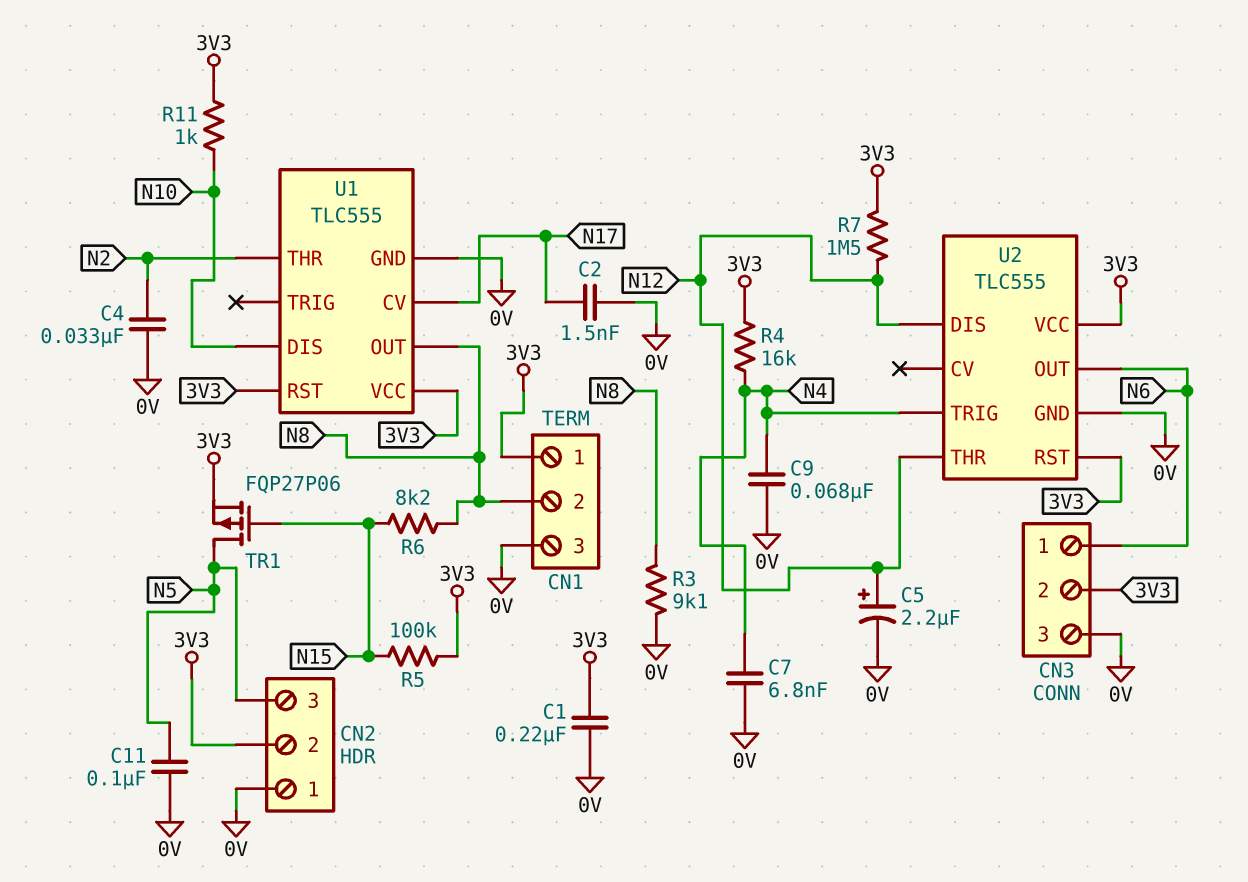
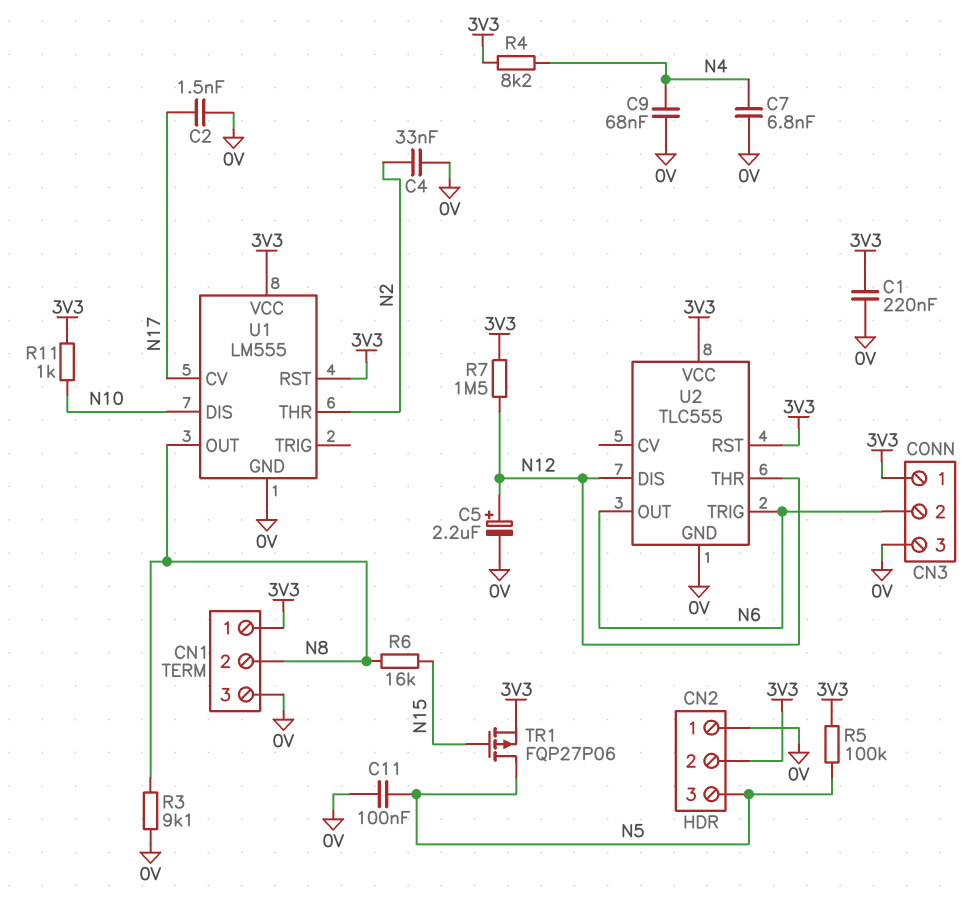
CN3 pin 1: N6 -> 3V3
CN3 pin 2: 3V3 -> N6
R4: 16k (3V3, N4) -> 8.2k (3V3, N4)
R5: 100k (3V3, N15) -> 100k (3V3, N5)
R6: 8.2k (N8, N15) -> 16k (N8, N15)
U1: TLC555 -> LM555
U2 pin TRIG: N4 -> N6

